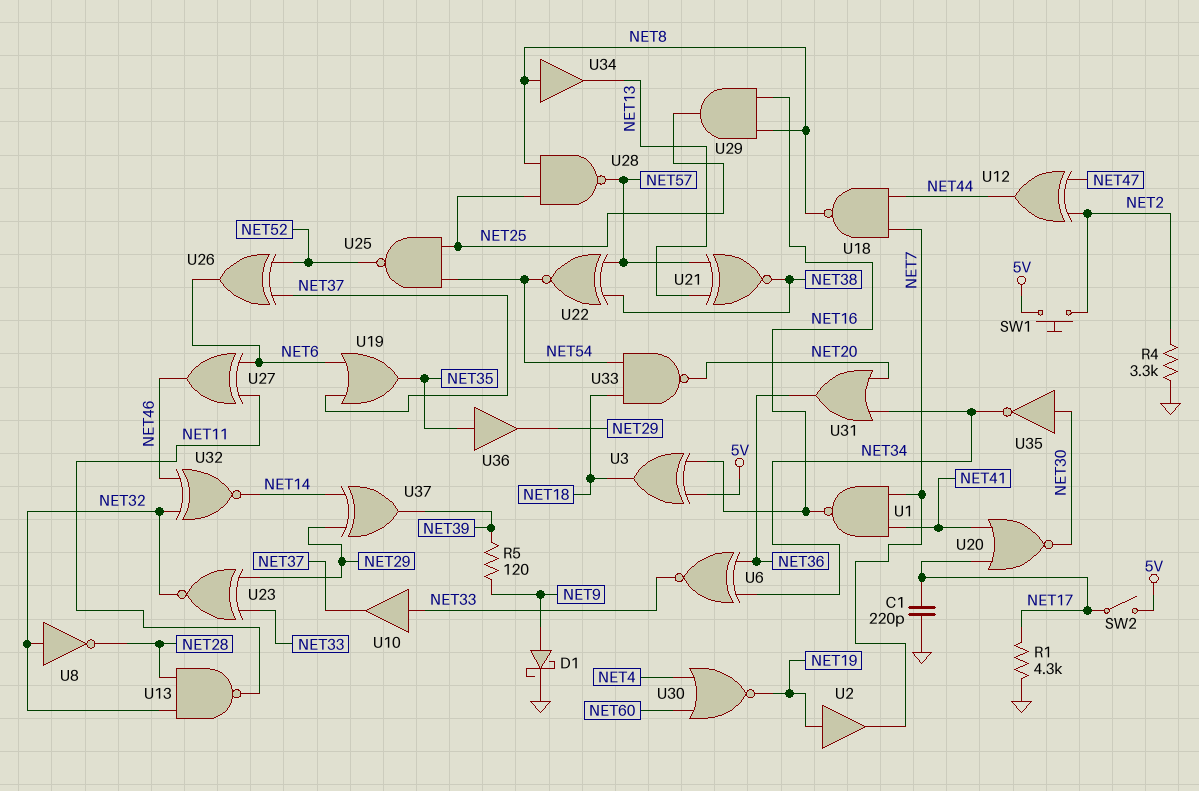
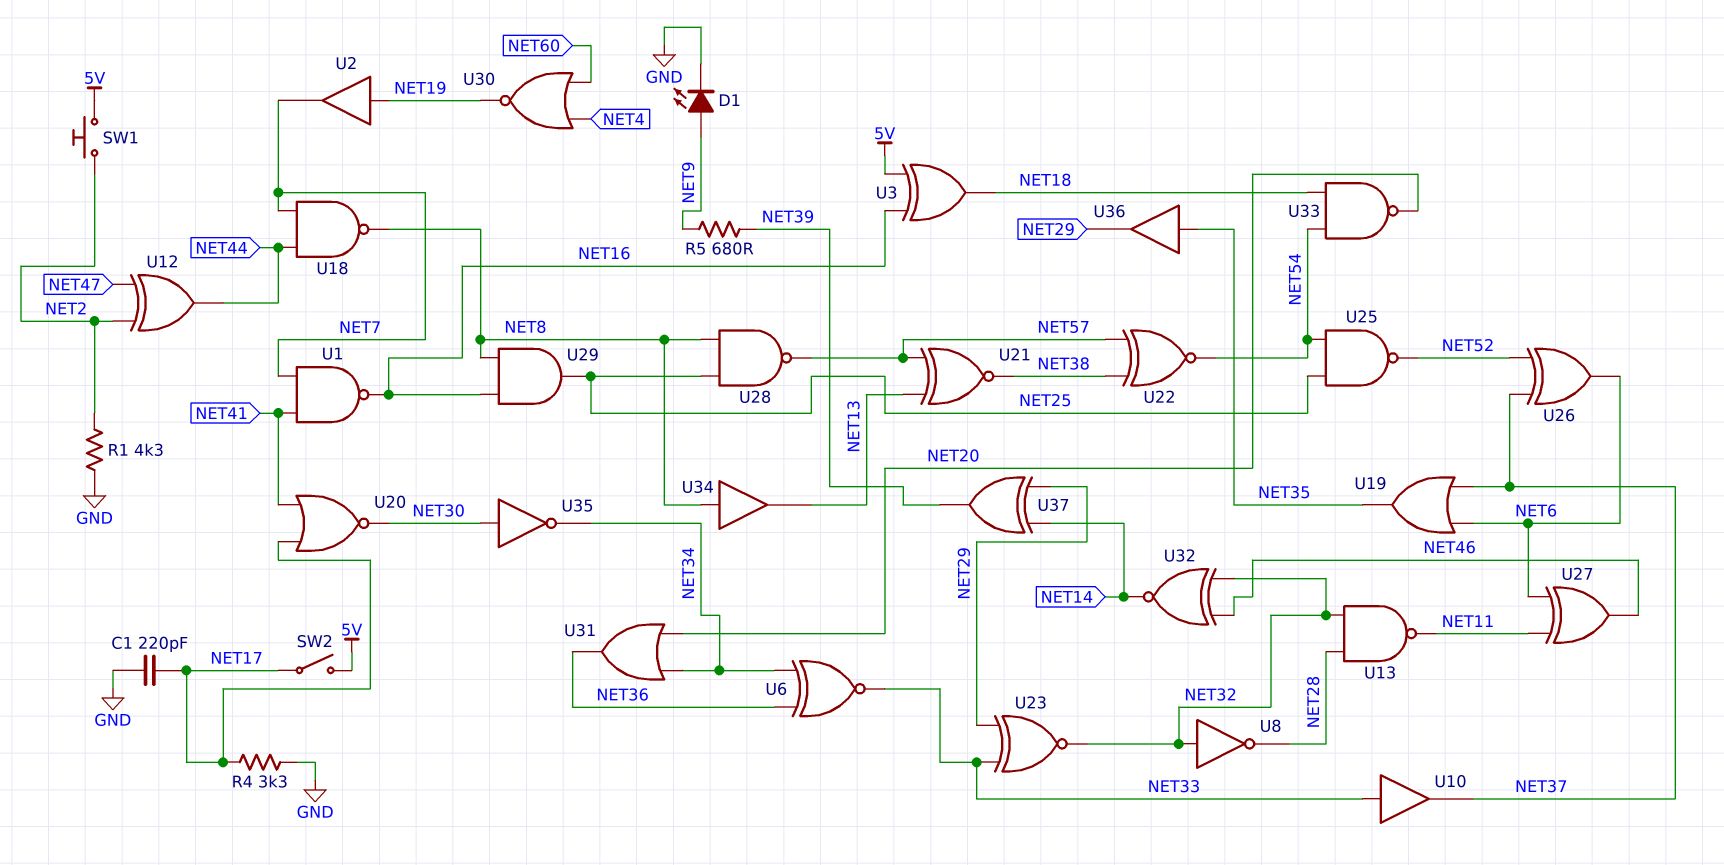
D1: schottky (A NET9, K GND) -> LED (A NET9, K GND)
R1: 4.3k (GND, NET17) -> 4.3k (GND, NET2)
R4: 3.3k (GND, NET2) -> 3.3k (GND, NET17)
R5: 120 (NET9, NET39) -> 680 (NET9, NET39)

